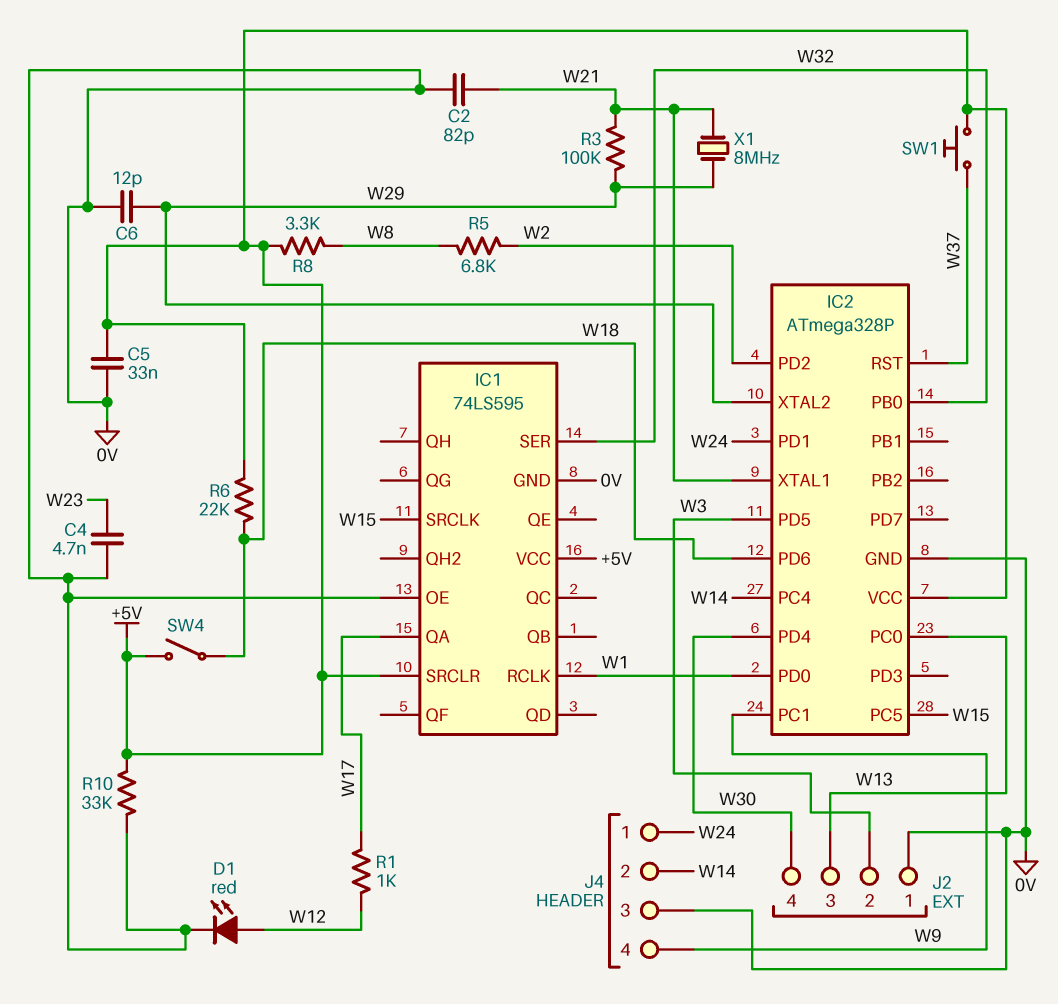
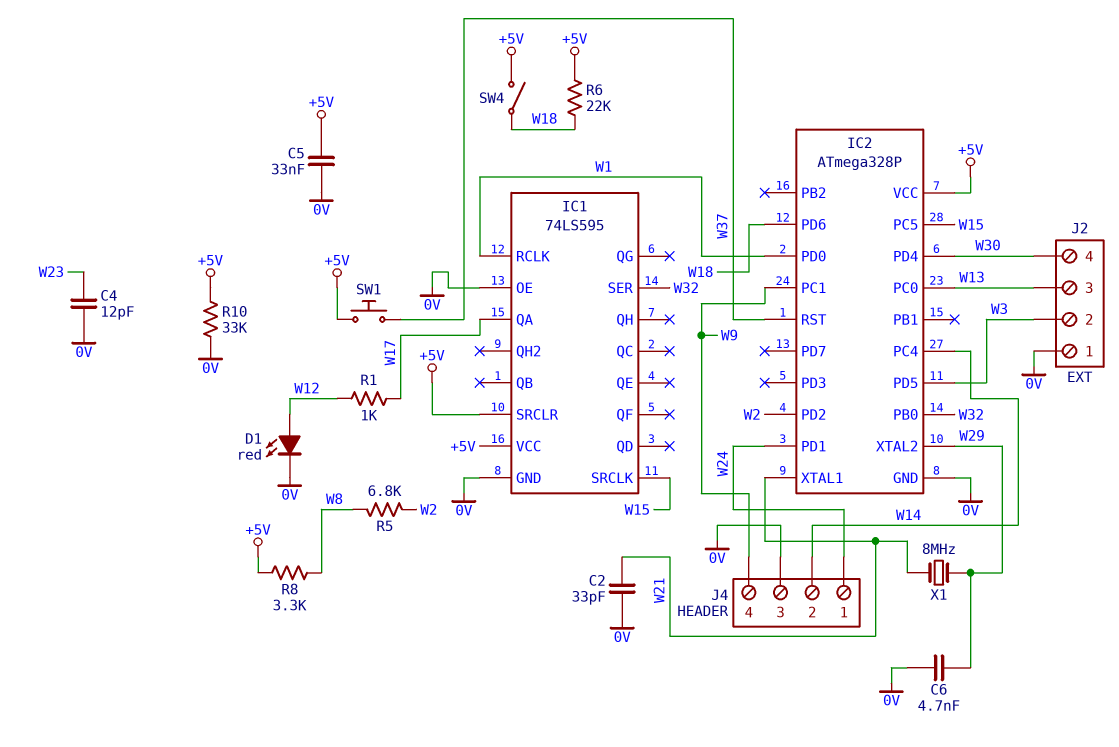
C2: 82pF (0V, W21) -> 33pF (0V, W21)
C4: 4.7nF (0V, W23) -> 12pF (0V, W23)
C6: 12pF (0V, W29) -> 4.7nF (0V, W29)
R3: 100k (W21, W29) -> none

